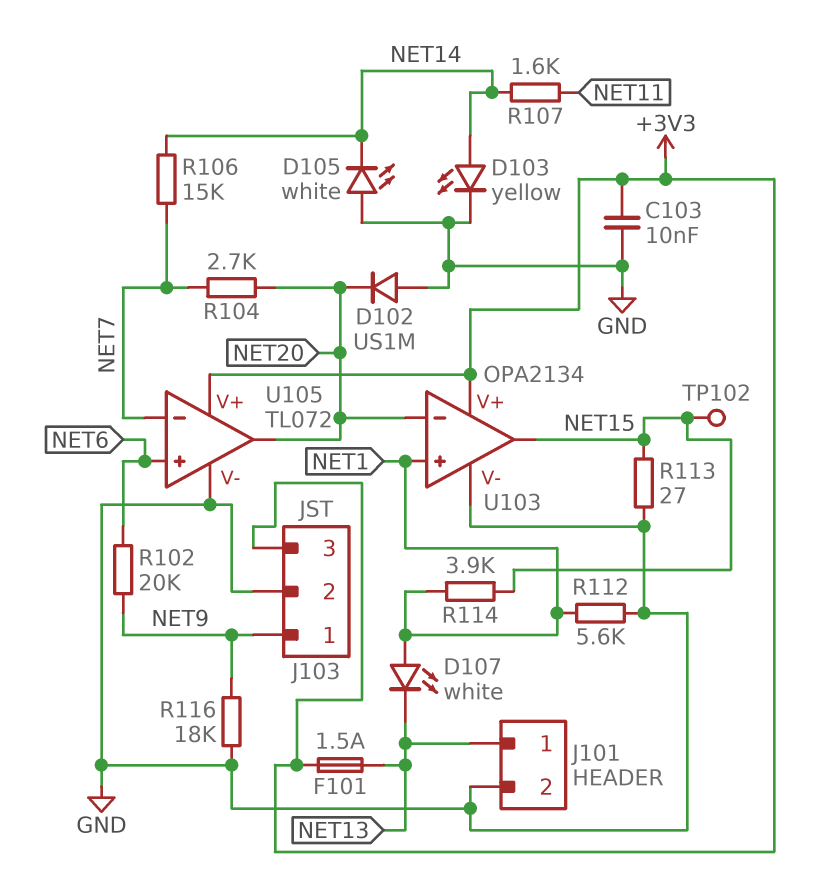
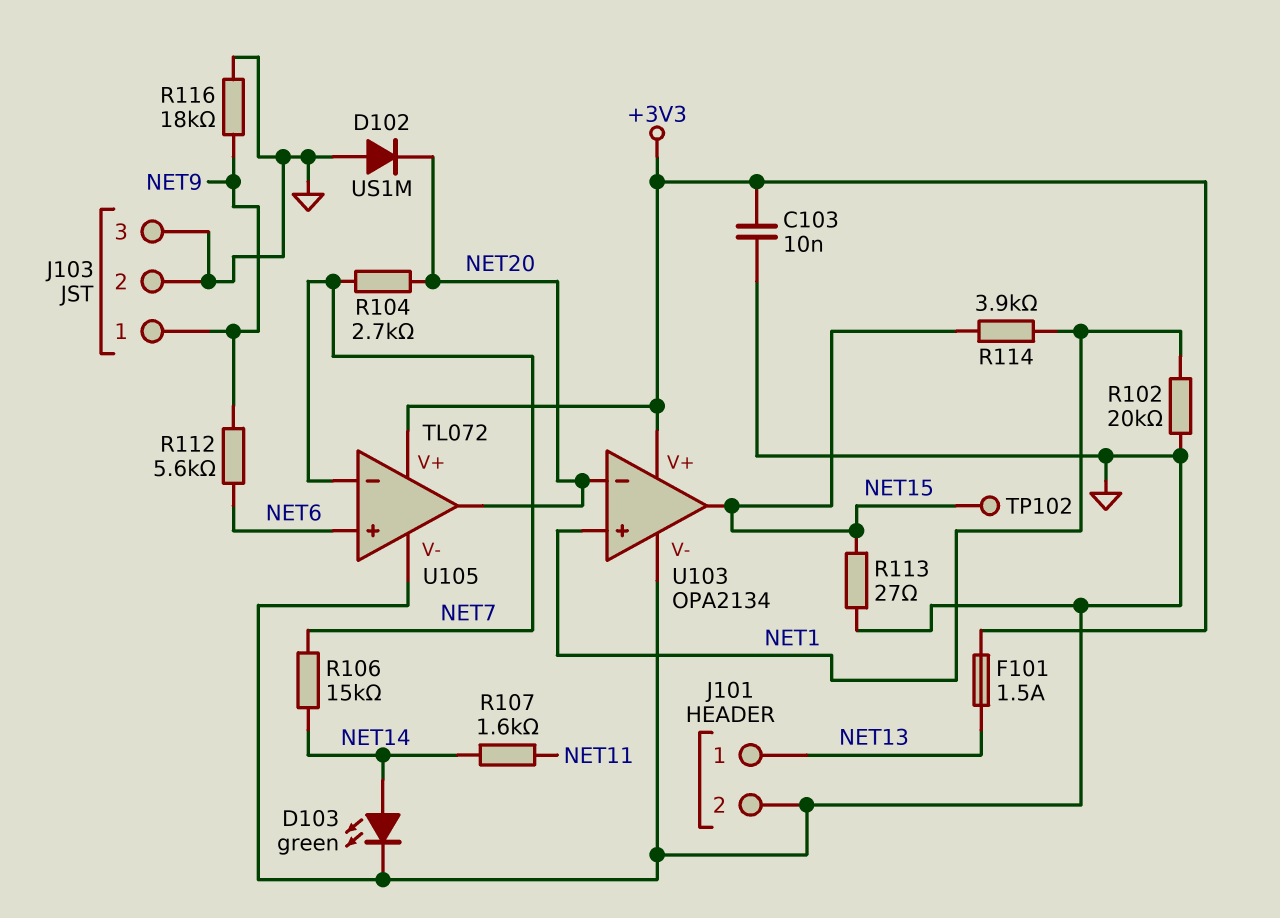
D103: LED yellow (A NET14, K GND) -> LED green (A NET14, K GND)
D105: LED white (A GND, K NET14) -> none
D107: LED white (A NET1, K NET13) -> none
J103 pin 3: +3V3 -> GND
R102: 20k (NET6, NET9) -> 20k (GND, NET1)
R112: 5.6k (GND, NET1) -> 5.6k (NET6, NET9)

